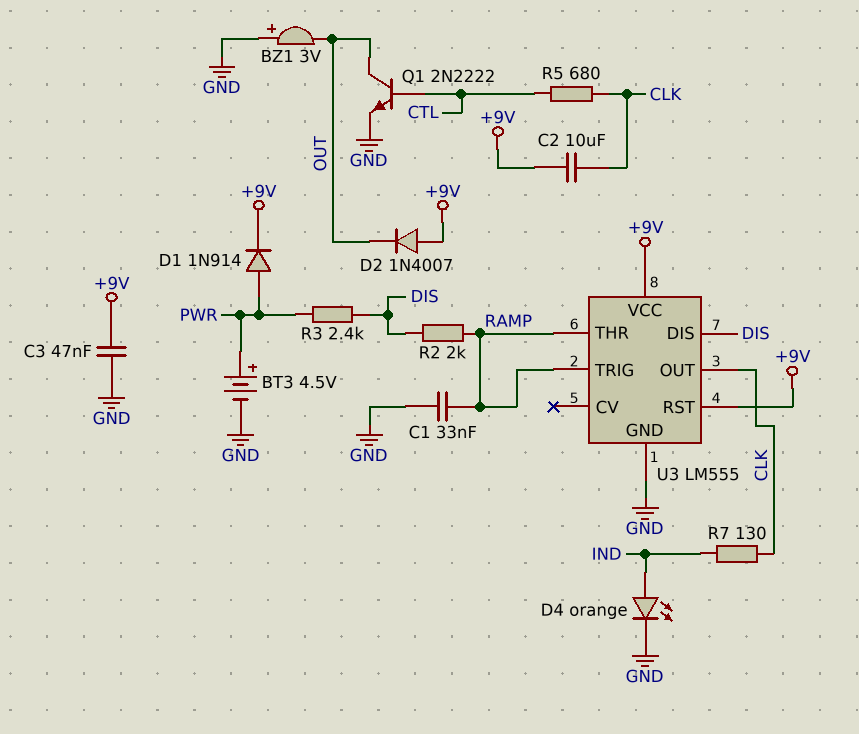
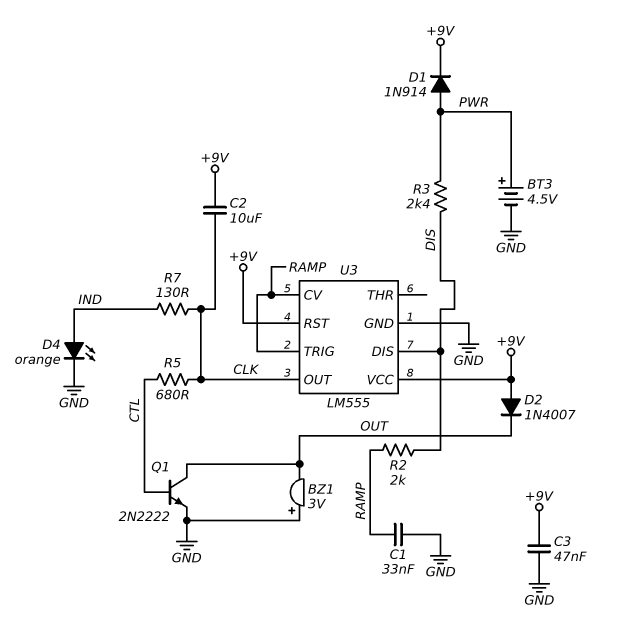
U3 pin CV: none -> RAMP
U3 pin THR: RAMP -> none

